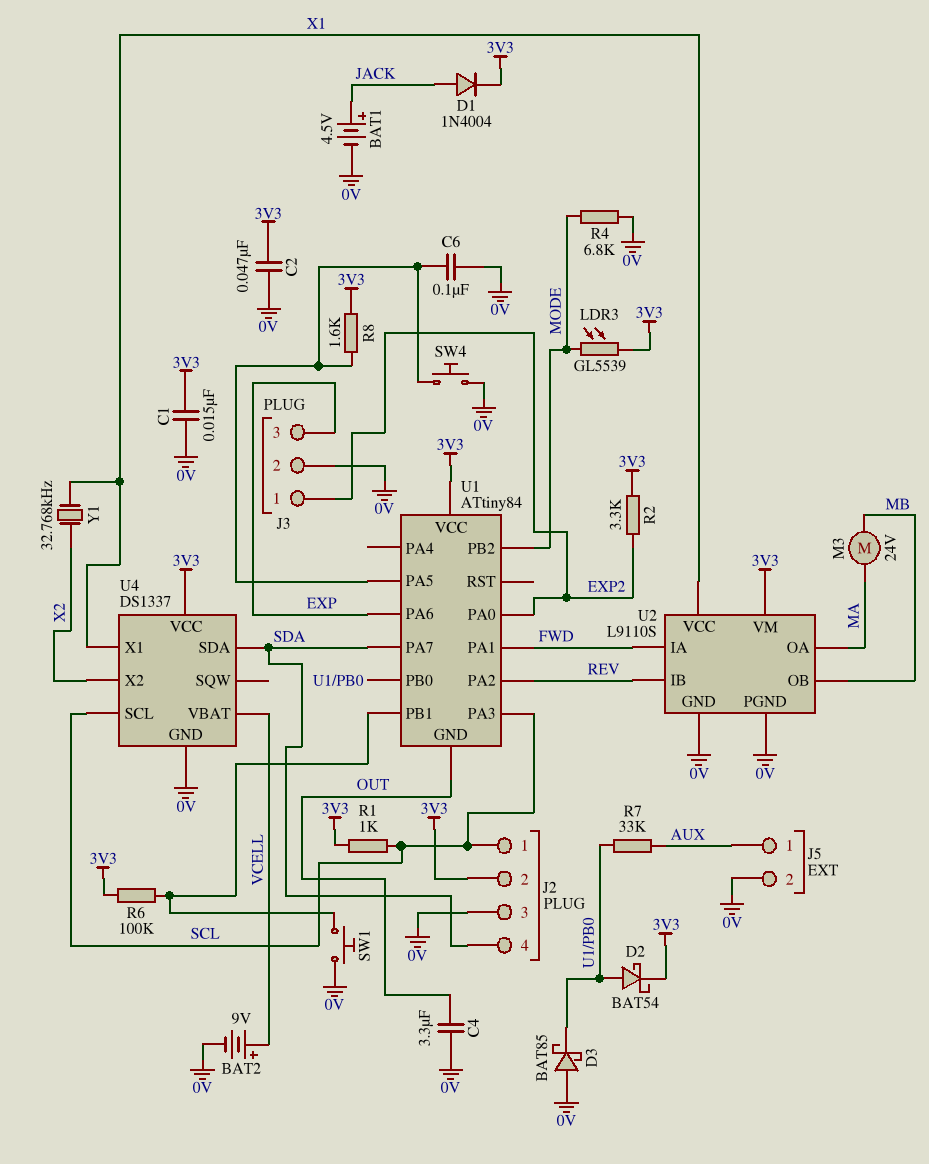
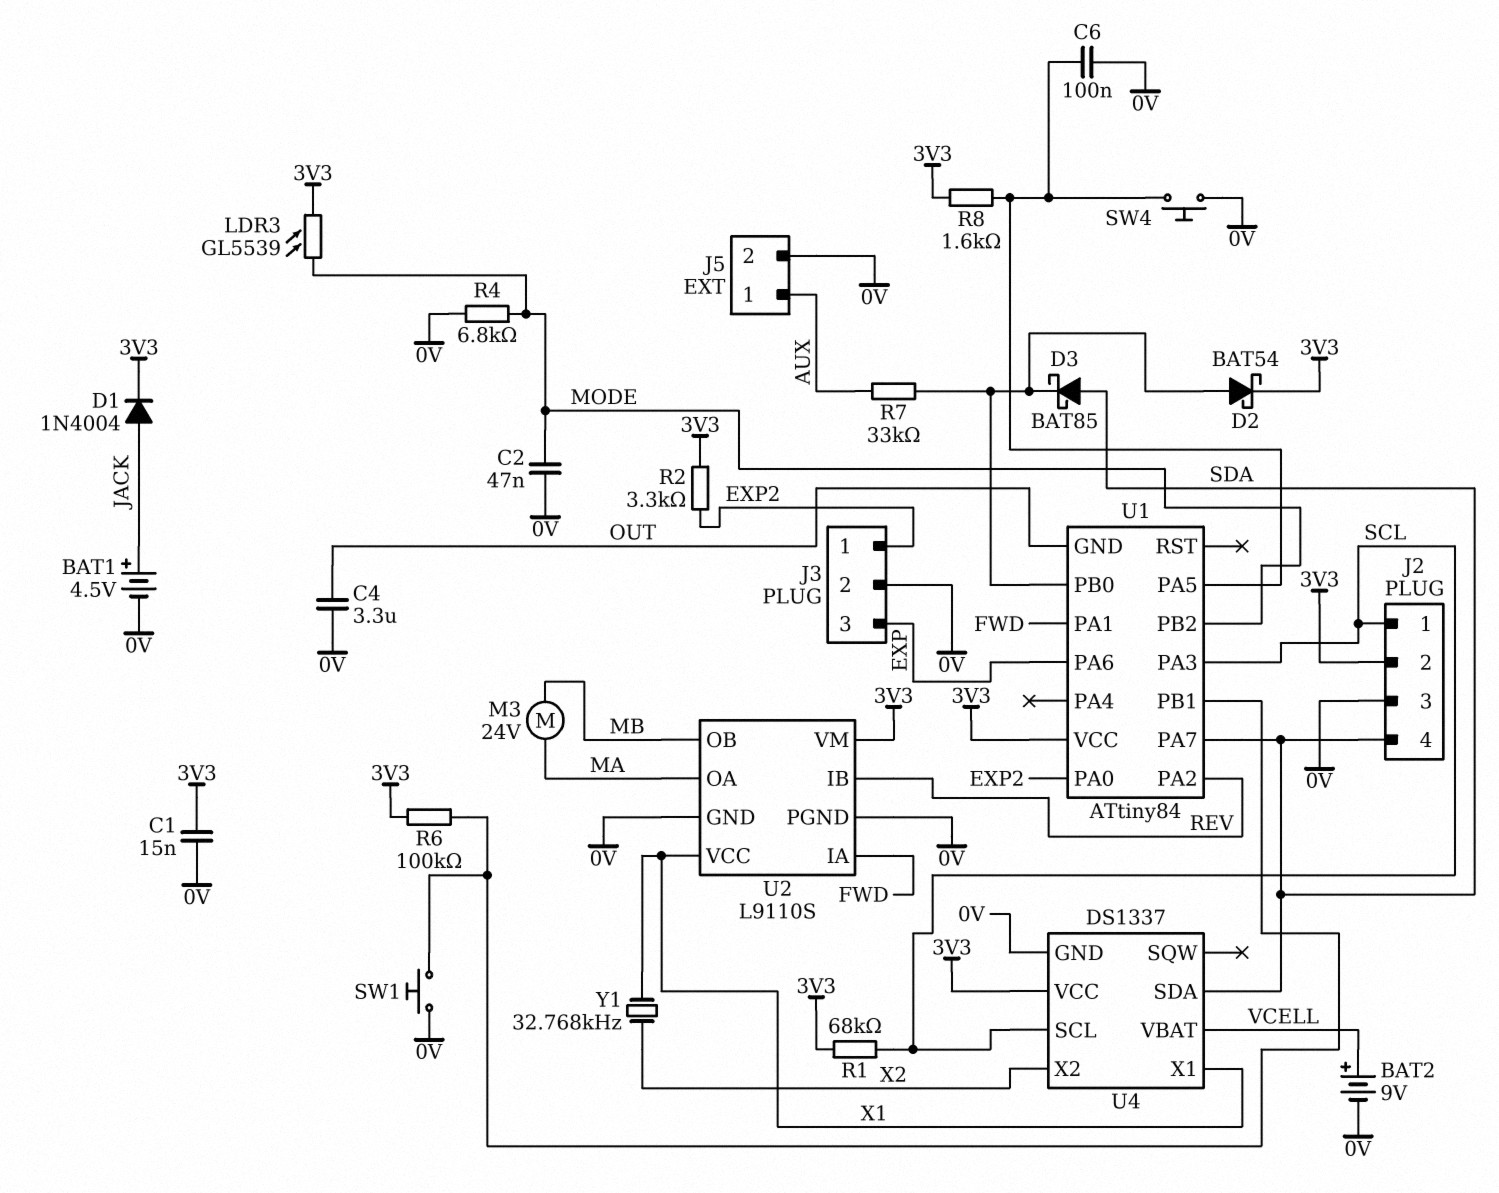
C2: 47nF (0V, 3V3) -> 47nF (0V, MODE)
D3: schottky BAT85 (A 0V, K U1/PB0) -> schottky BAT85 (A SDA, K U1/PB0)
R1: 1k (3V3, SCL) -> 68k (3V3, SCL)

